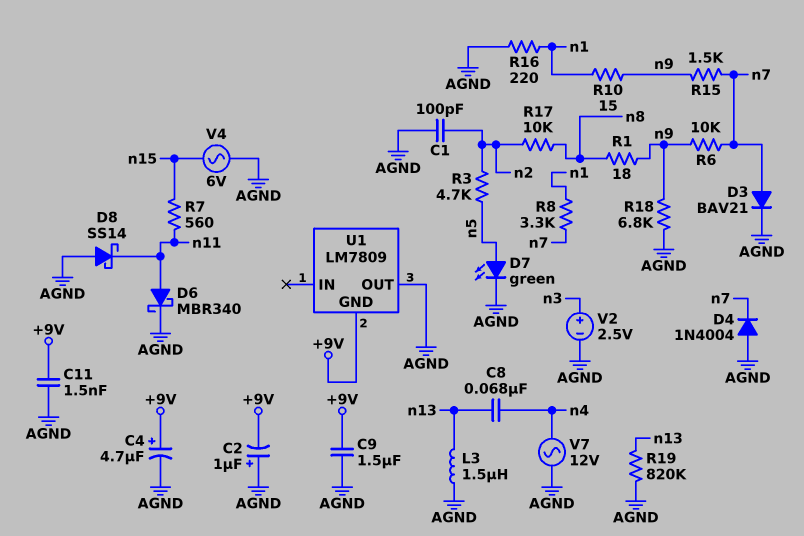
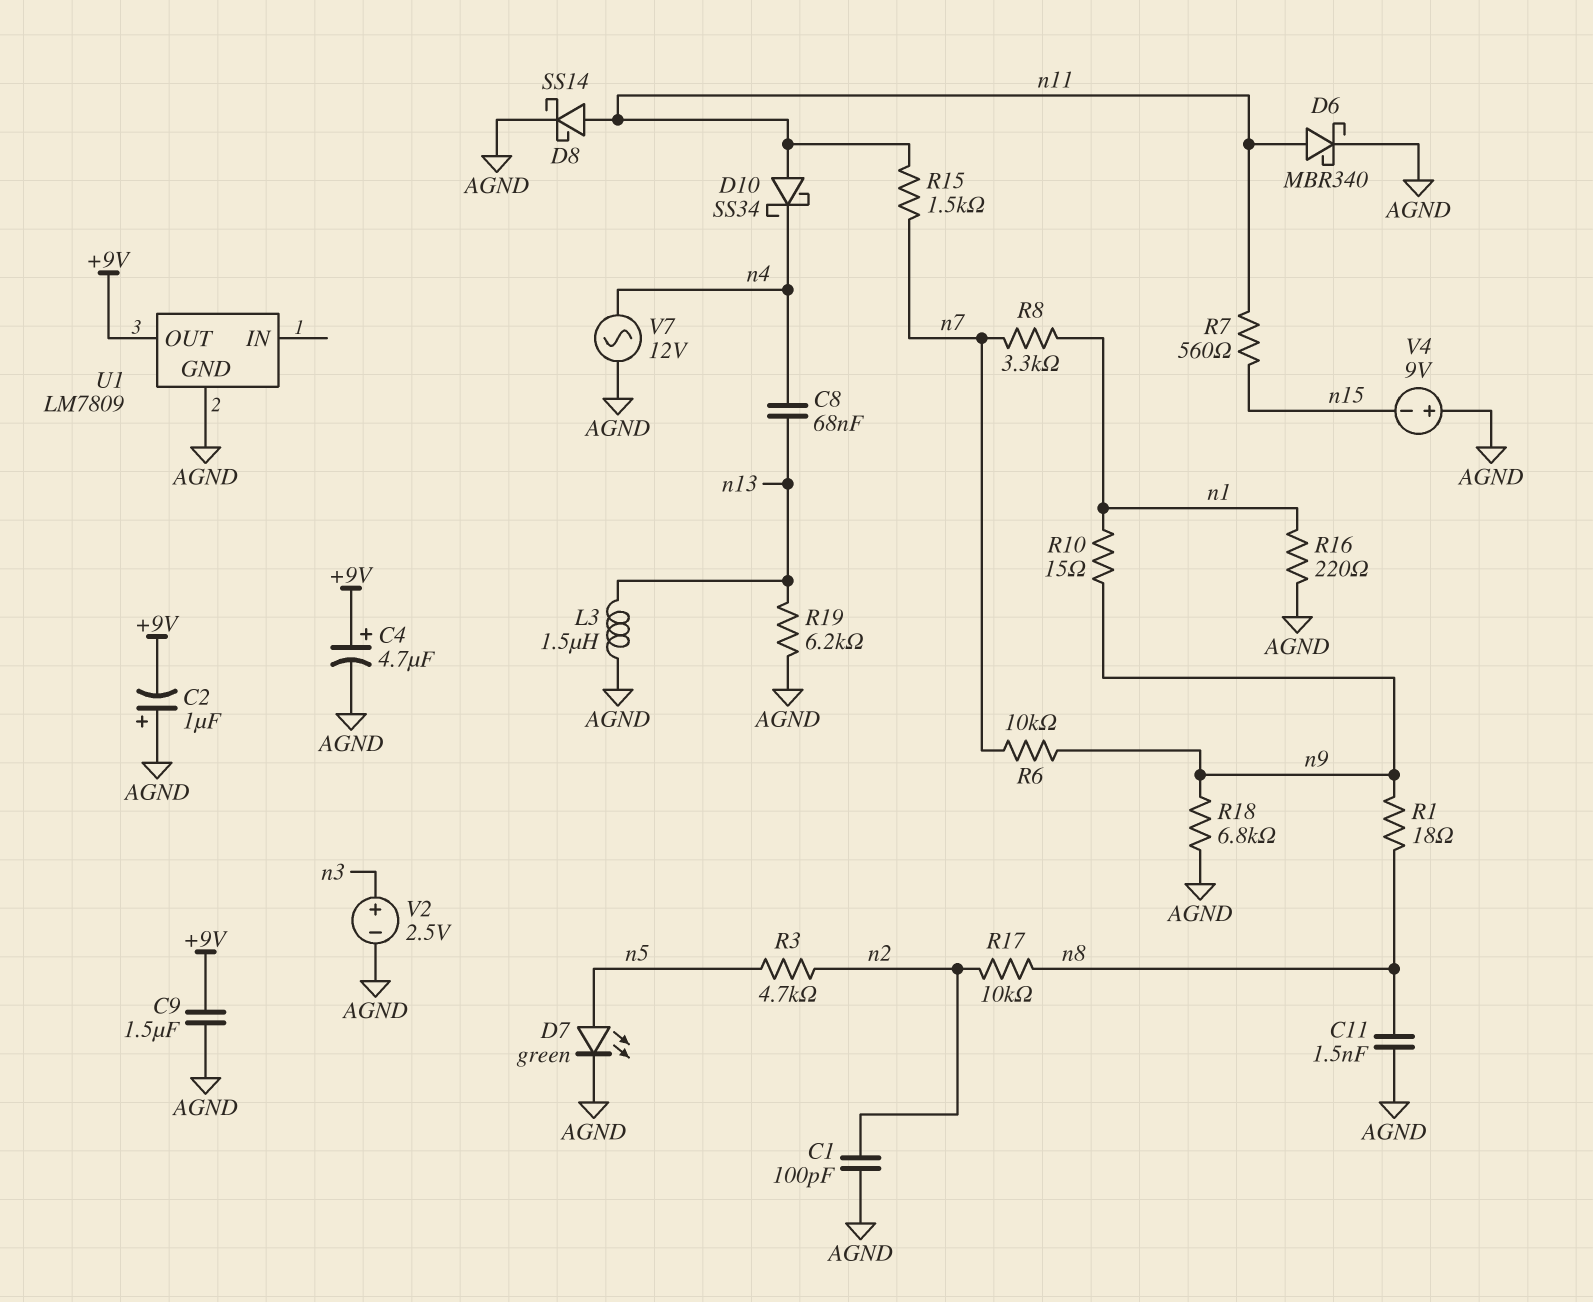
C11: 1.5nF (+9V, AGND) -> 1.5nF (AGND, n8)
D3: diode BAV21 (A n7, K AGND) -> none
D4: diode 1N4004 (A AGND, K n7) -> none
D8: schottky SS14 (A AGND, K n11) -> schottky SS14 (A n11, K AGND)
D10: none -> schottky SS34 (A n11, K n4)
R15: 1.5k (n7, n9) -> 1.5k (n7, n11)
R19: 820k (AGND, n13) -> 6.2k (AGND, n13)
U1 pin GND: +9V -> AGND
U1 pin OUT: AGND -> +9V
V4: AC 6V (AGND, n15) -> 9V (plus AGND, minus n15)

